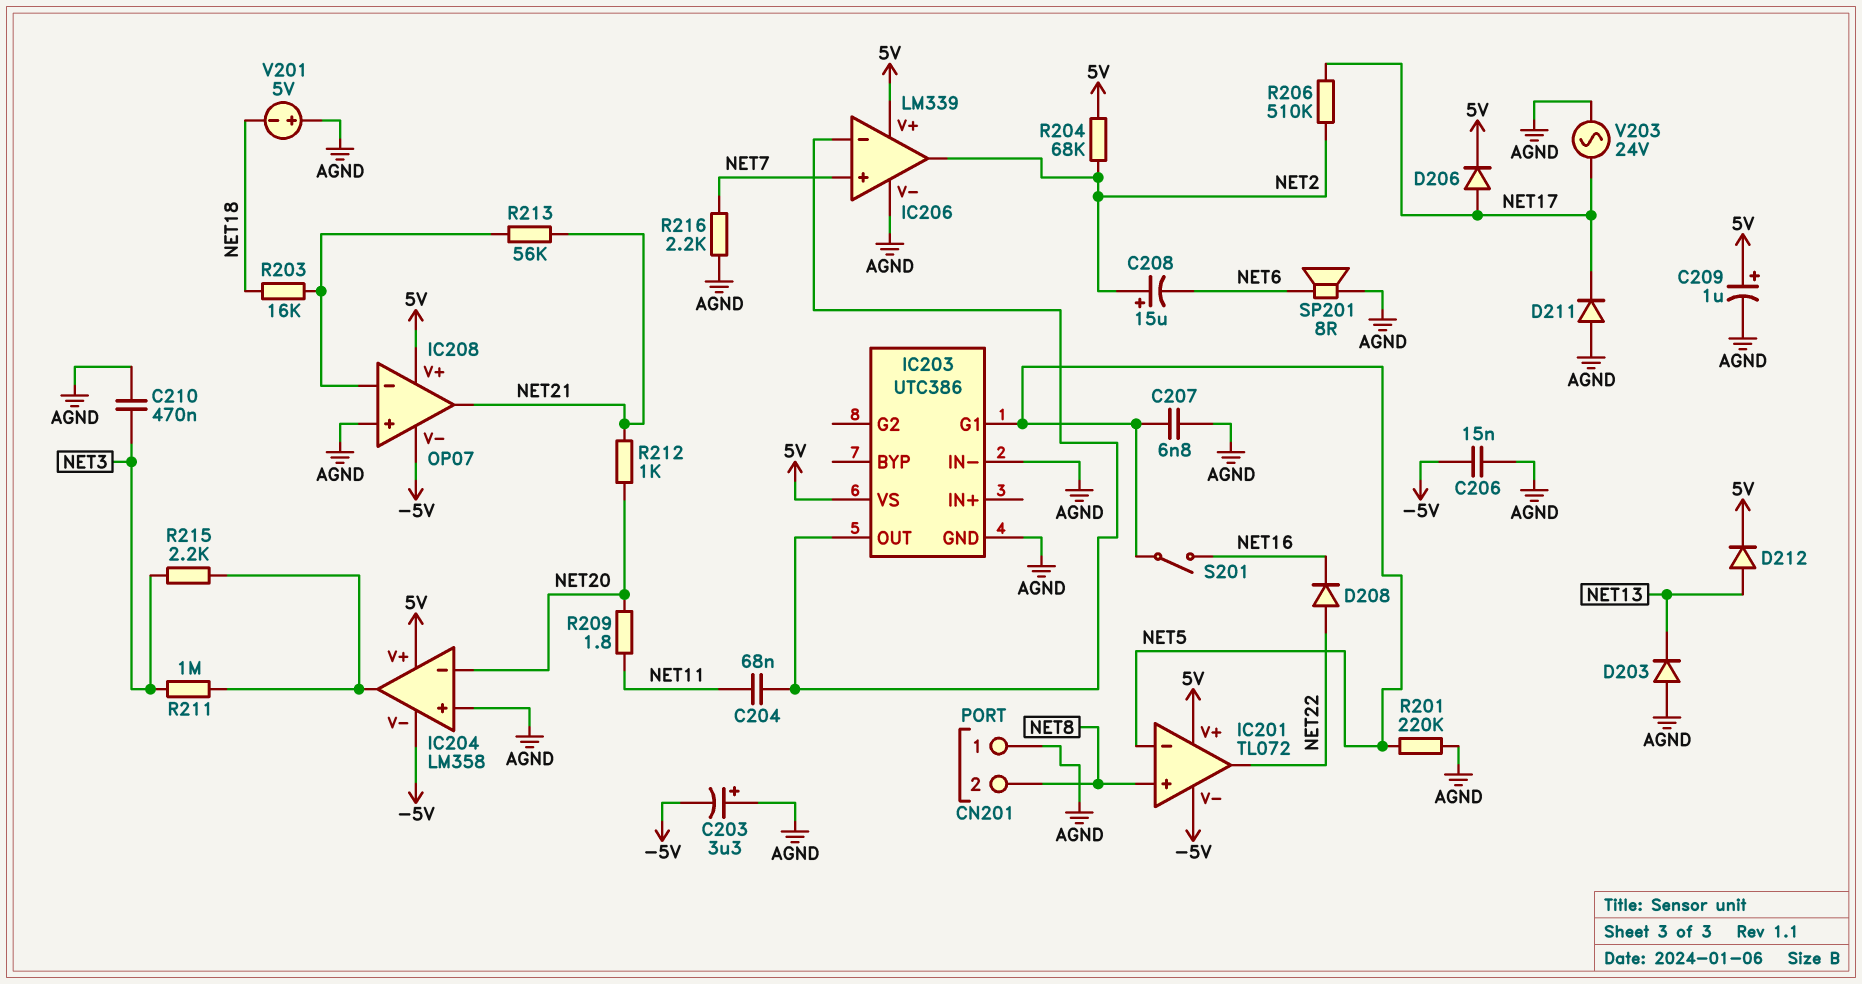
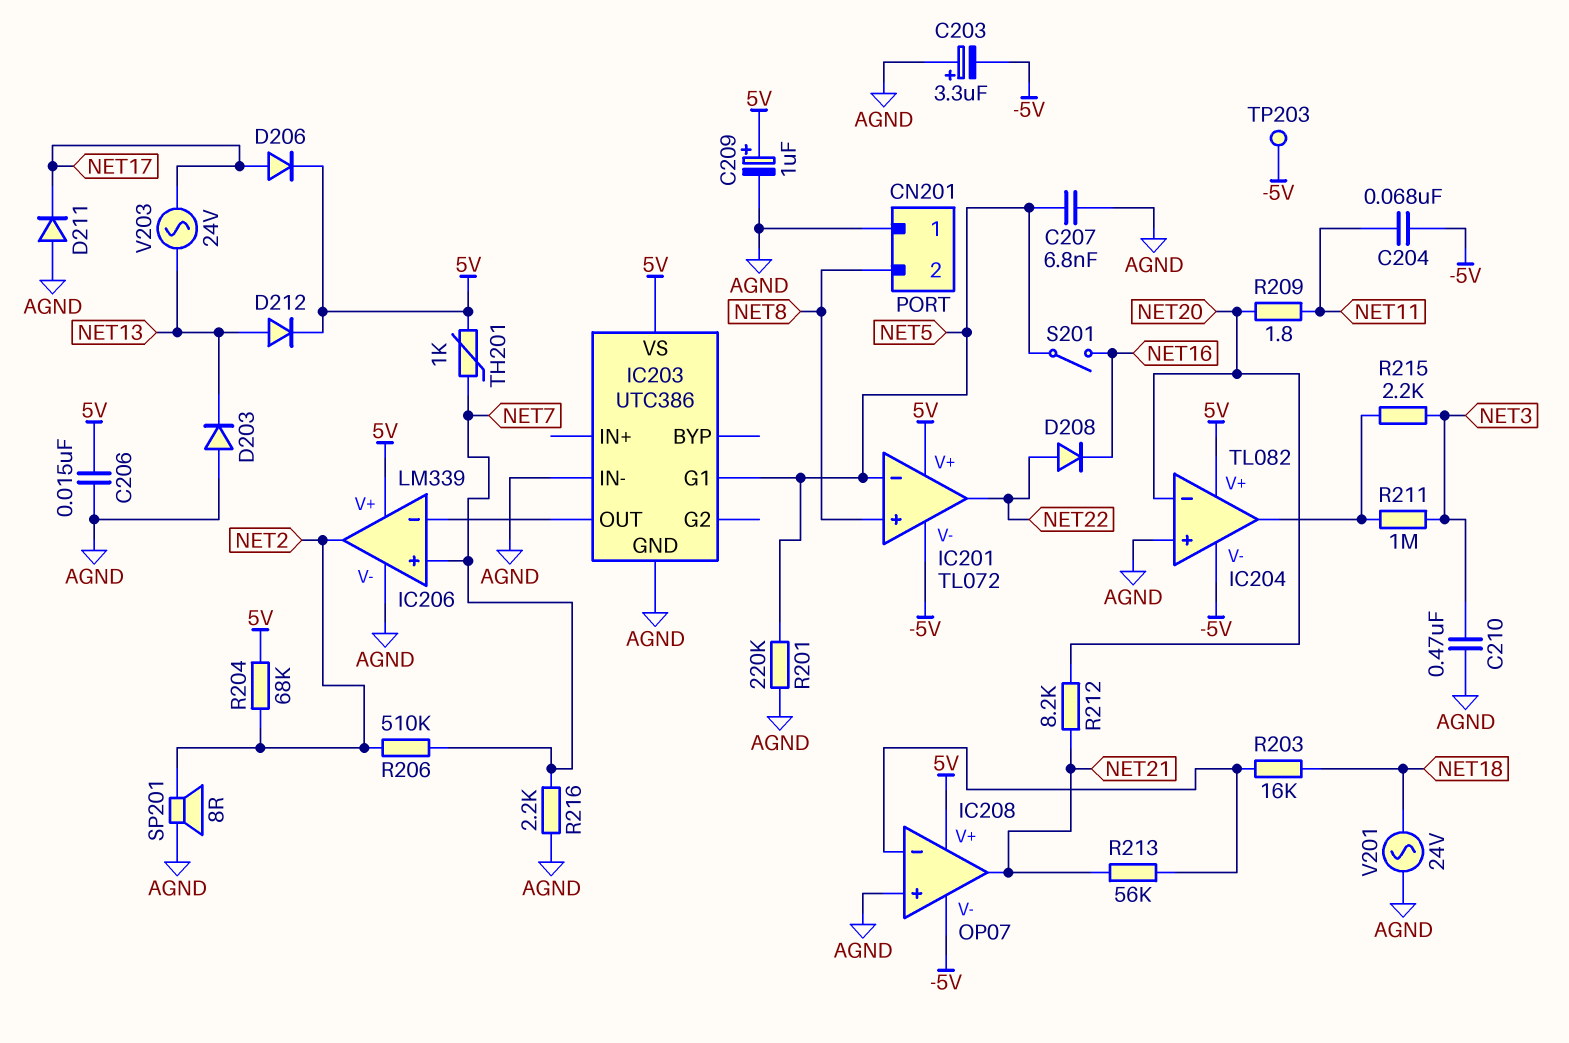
C204: 68nF (IC203/OUT, NET11) -> 68nF (-5V, NET11)
C206: 15nF (-5V, AGND) -> 15nF (5V, AGND)
C208: 15uF (plus NET2, minus NET6) -> none
IC204: LM358 -> TL082
R206: 510k (NET2, NET17) -> 510k (NET2, NET7)
R212: 1k (NET20, NET21) -> 8.2k (NET20, NET21)
SP201: speaker 8R (AGND, NET6) -> speaker 8R (AGND, NET2)
TH201: none -> 1k (5V, NET7)
TP203: none -> test point (-5V)
V201: 5V (plus AGND, minus NET18) -> AC 24V (AGND, NET18)
V203: AC 24V (AGND, NET17) -> AC 24V (NET13, NET17)

